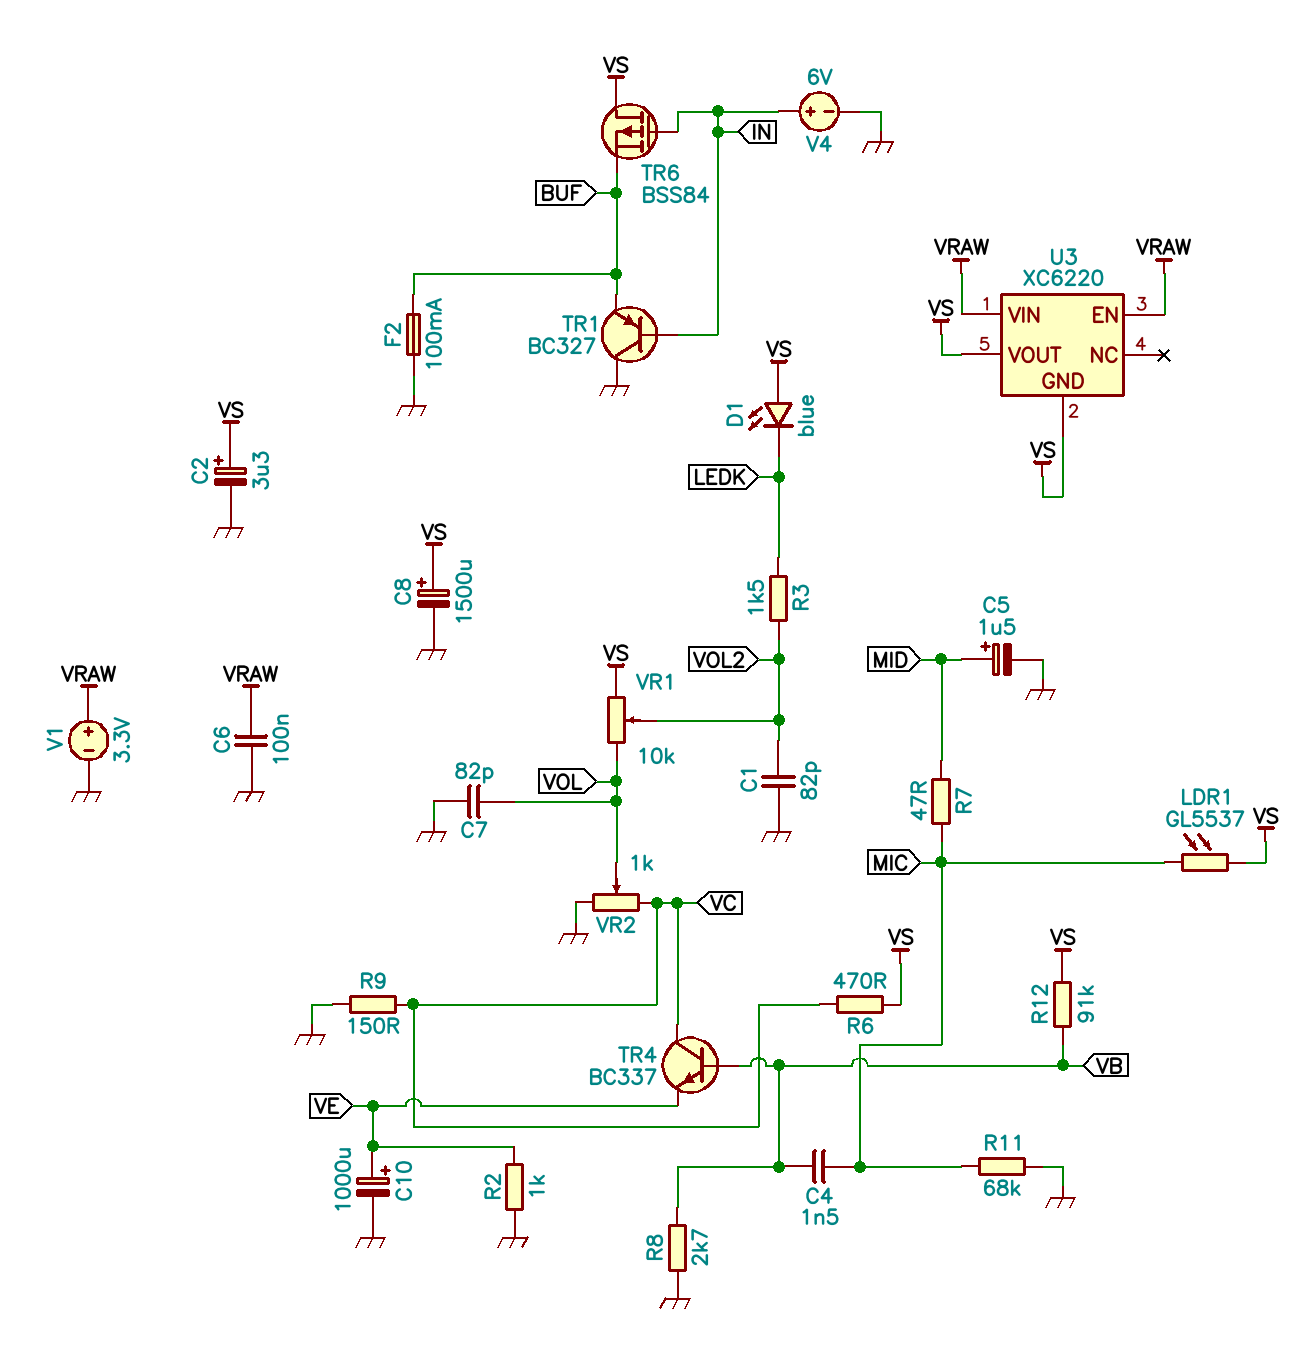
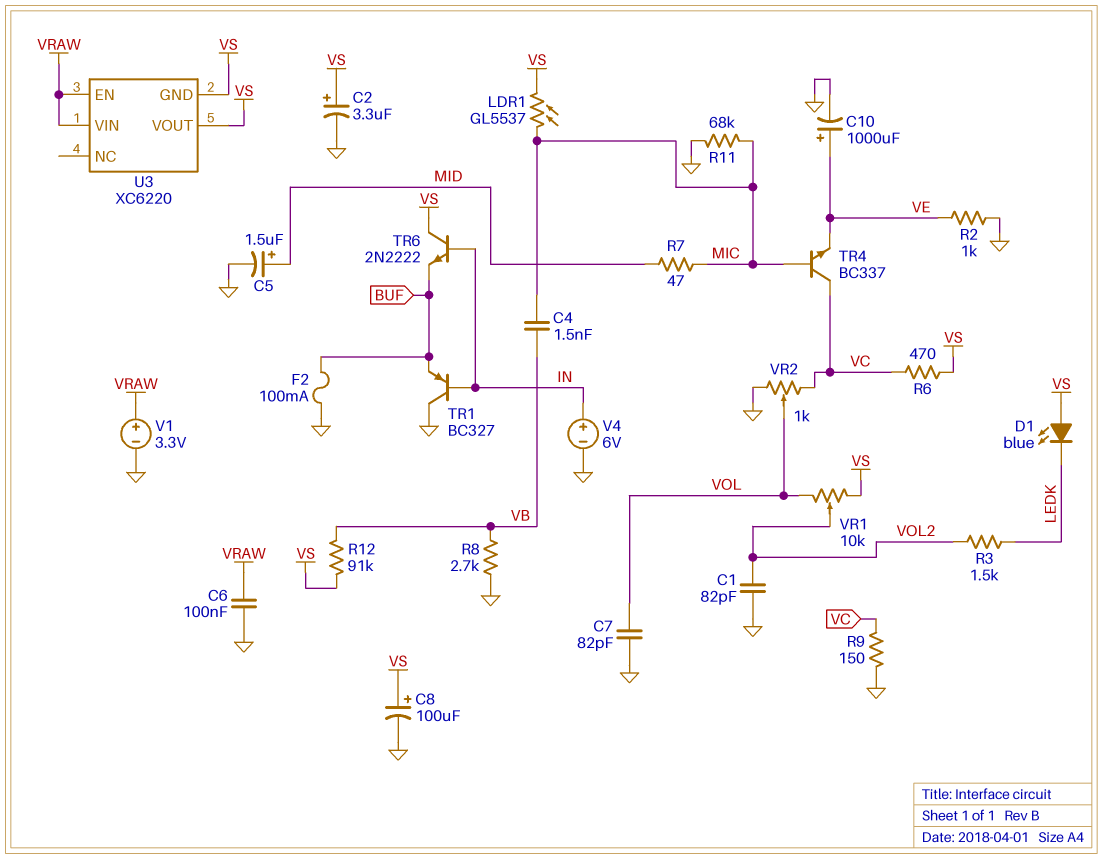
C8: 1500uF (plus VS, minus GND) -> 100uF (plus VS, minus GND)
TR4: NPN BC337 (B VB, C VC, E VE) -> NPN BC337 (B MIC, C VC, E VE)
TR6: PMOS BSS84 (G IN, D VS, S BUF) -> NPN 2N2222 (B IN, C VS, E BUF)

